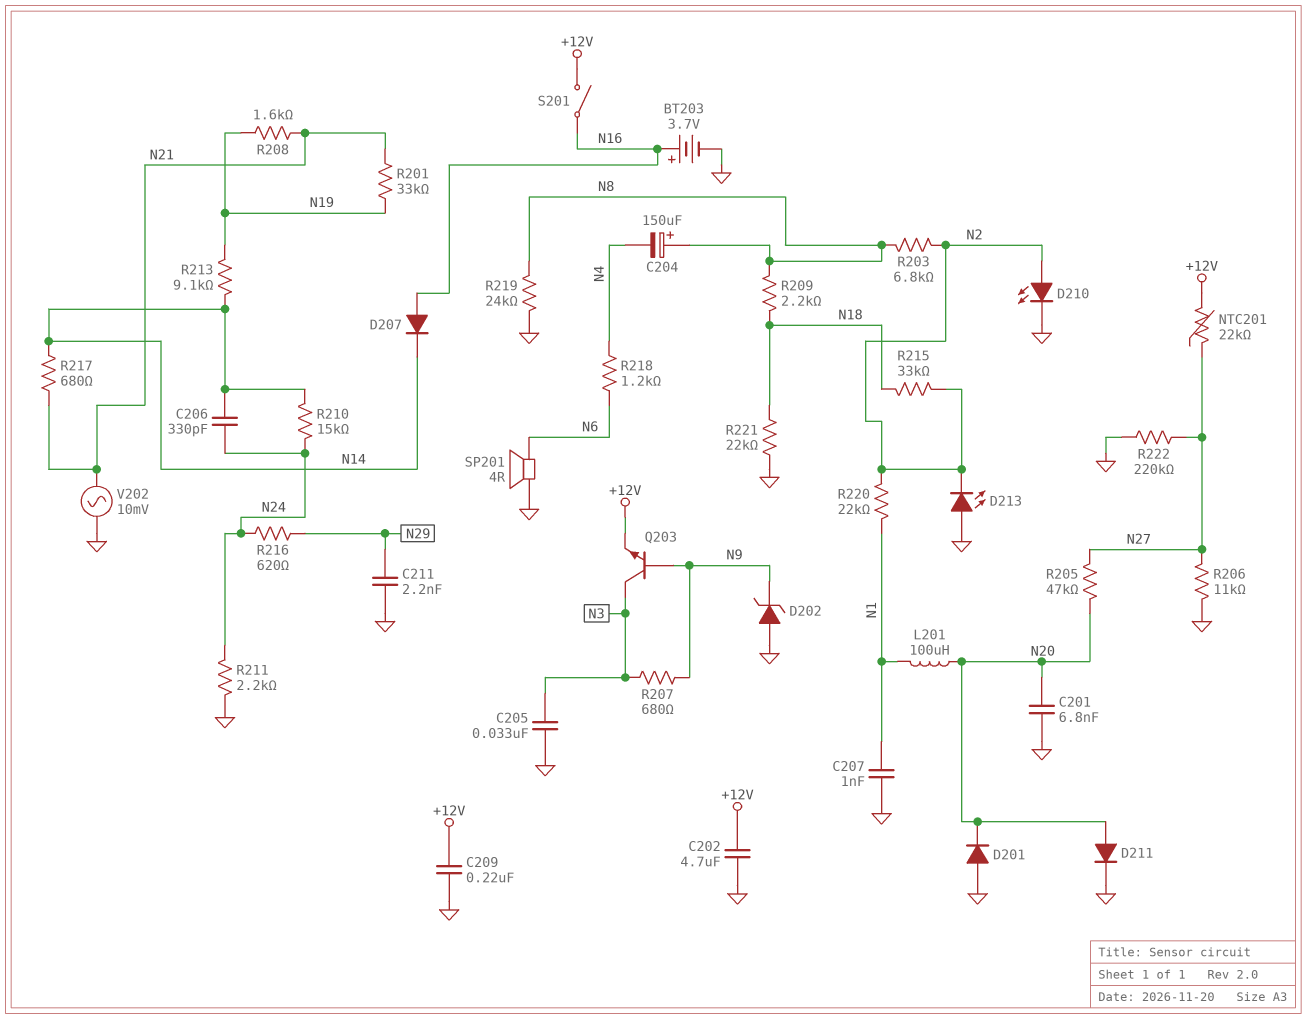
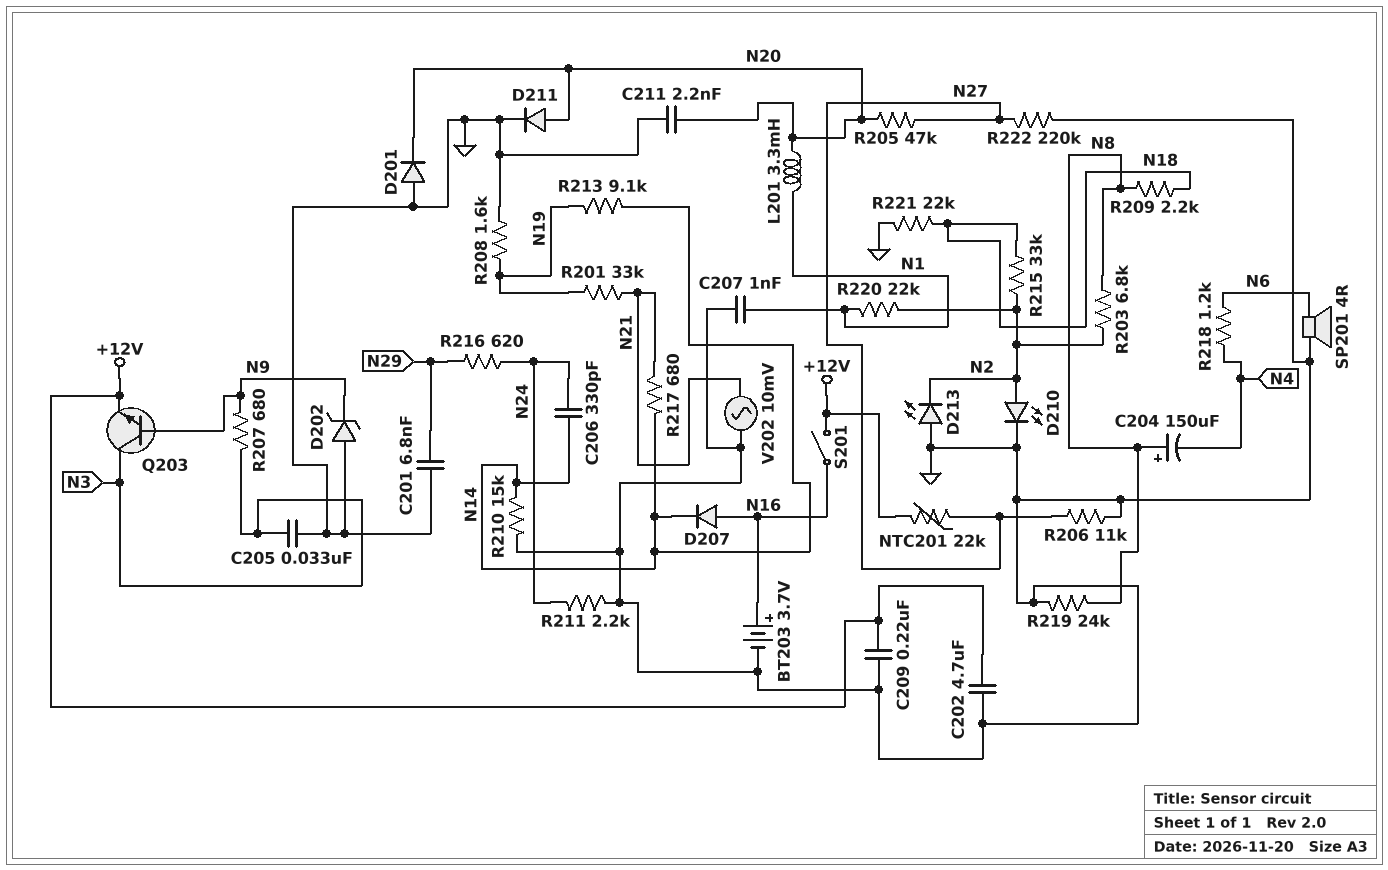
C201: 6.8nF (GND, N20) -> 6.8nF (GND, N29)
C211: 2.2nF (GND, N29) -> 2.2nF (GND, N20)
L201: 100uH (N1, N20) -> 3.3mH (N1, N20)
R208: 1.6k (N19, N21) -> 1.6k (GND, N19)
R210: 15k (N14, N24) -> 15k (GND, N14)

